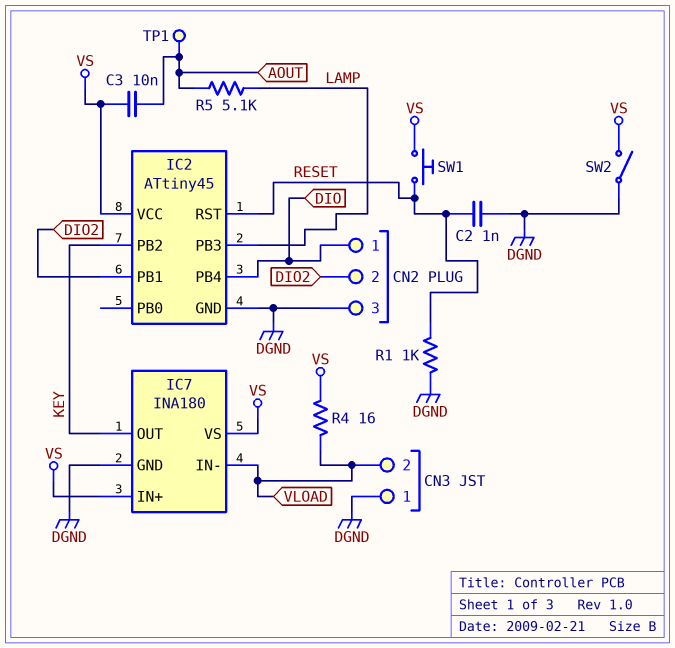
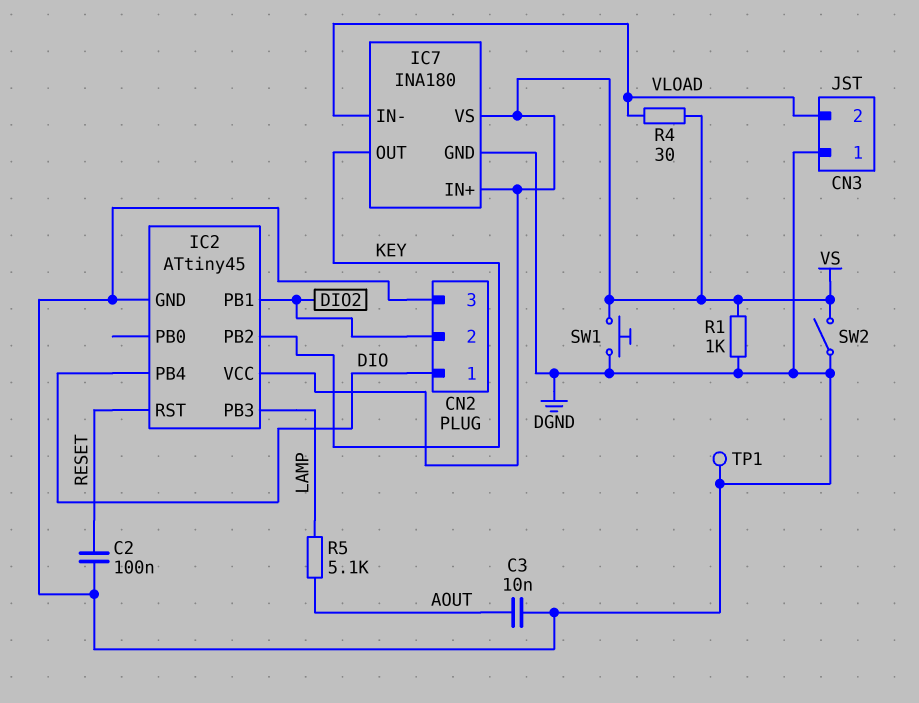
C2: 1nF (DGND, RESET) -> 100nF (DGND, RESET)
C3: 10nF (AOUT, VS) -> 10nF (AOUT, DGND)
R1: 1k (DGND, RESET) -> 1k (DGND, VS)
R4: 16 (VLOAD, VS) -> 30 (VLOAD, VS)
SW1: button (RESET, VS) -> button (DGND, VS)
TP1: test point (AOUT) -> test point (DGND)

